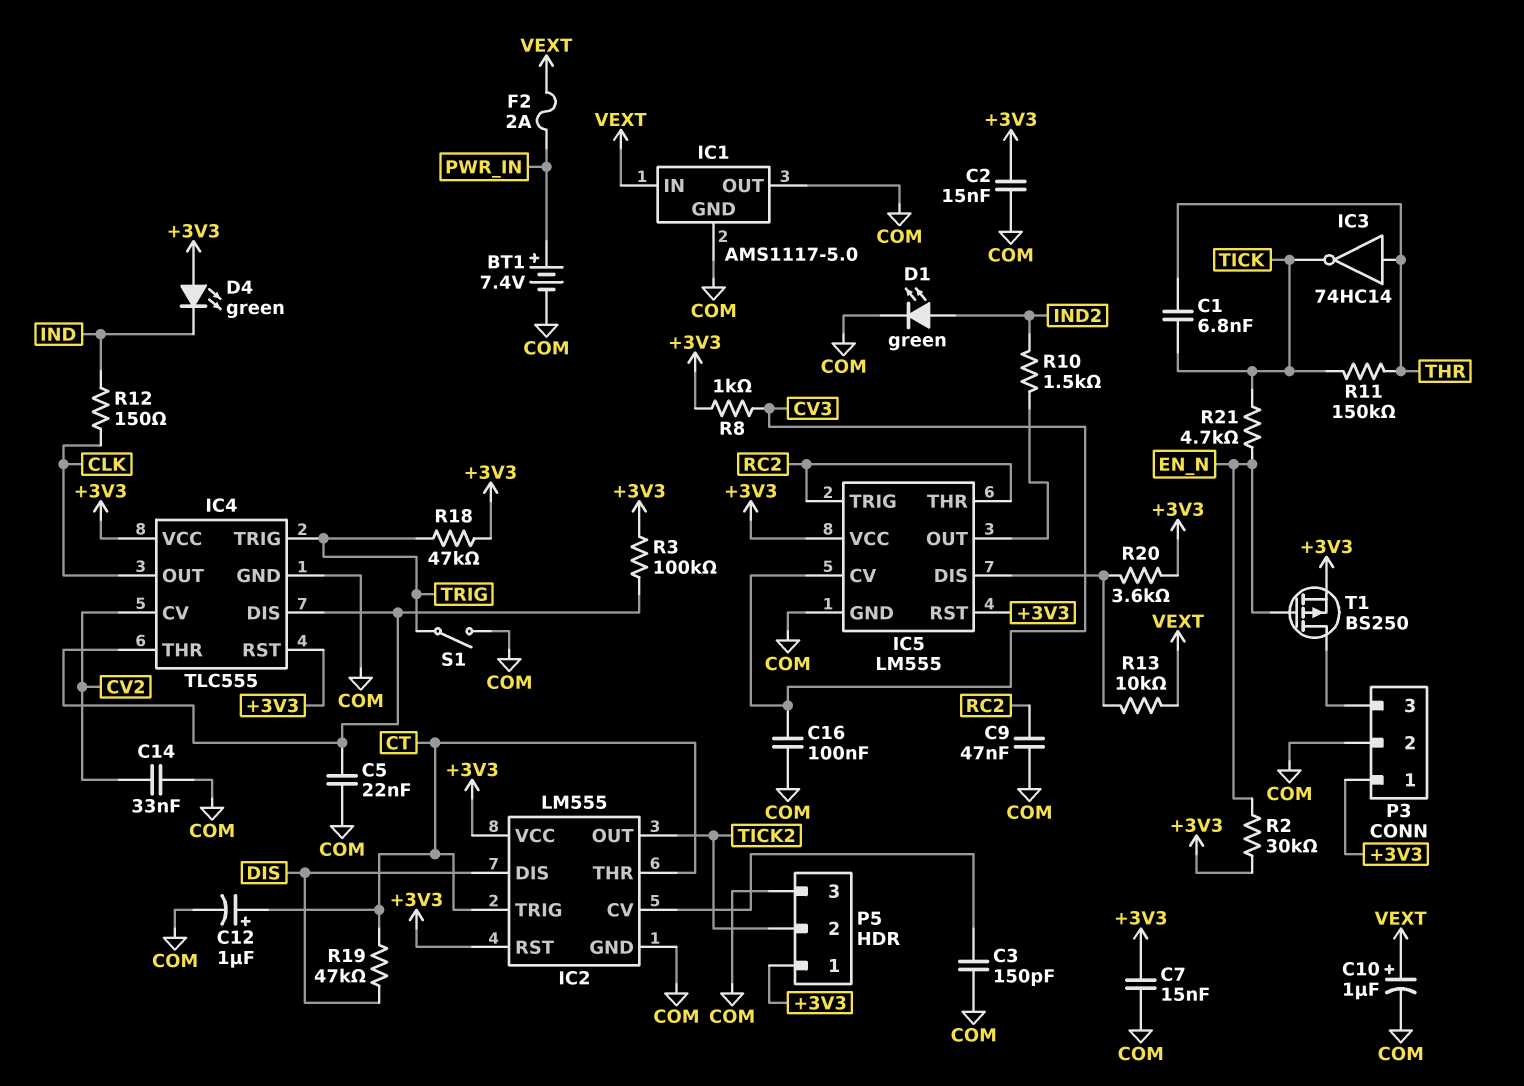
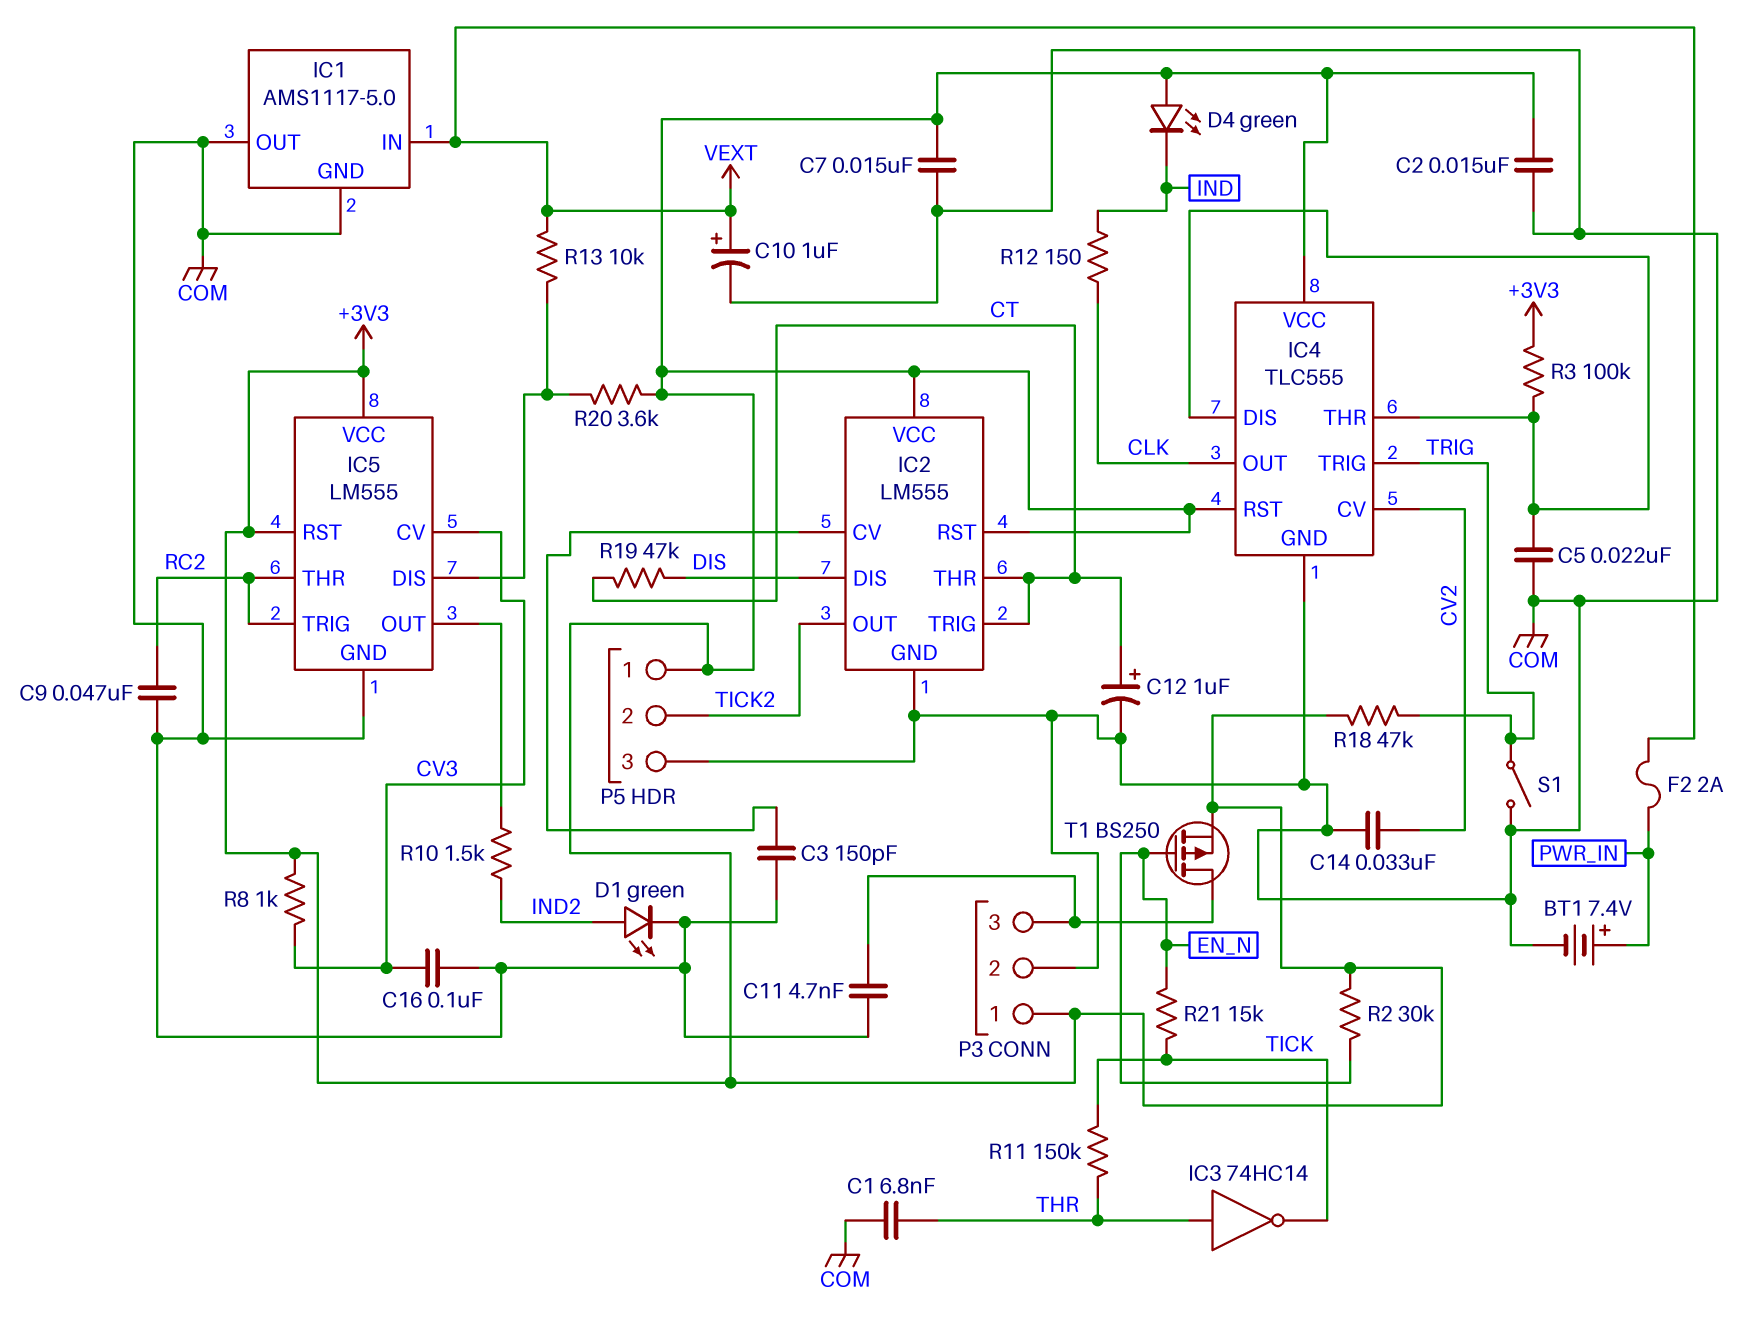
C1: 6.8nF (THR, TICK) -> 6.8nF (COM, THR)
C11: none -> 4.7nF (COM, P3/3)
R21: 4.7k (EN_N, TICK) -> 15k (EN_N, TICK)

